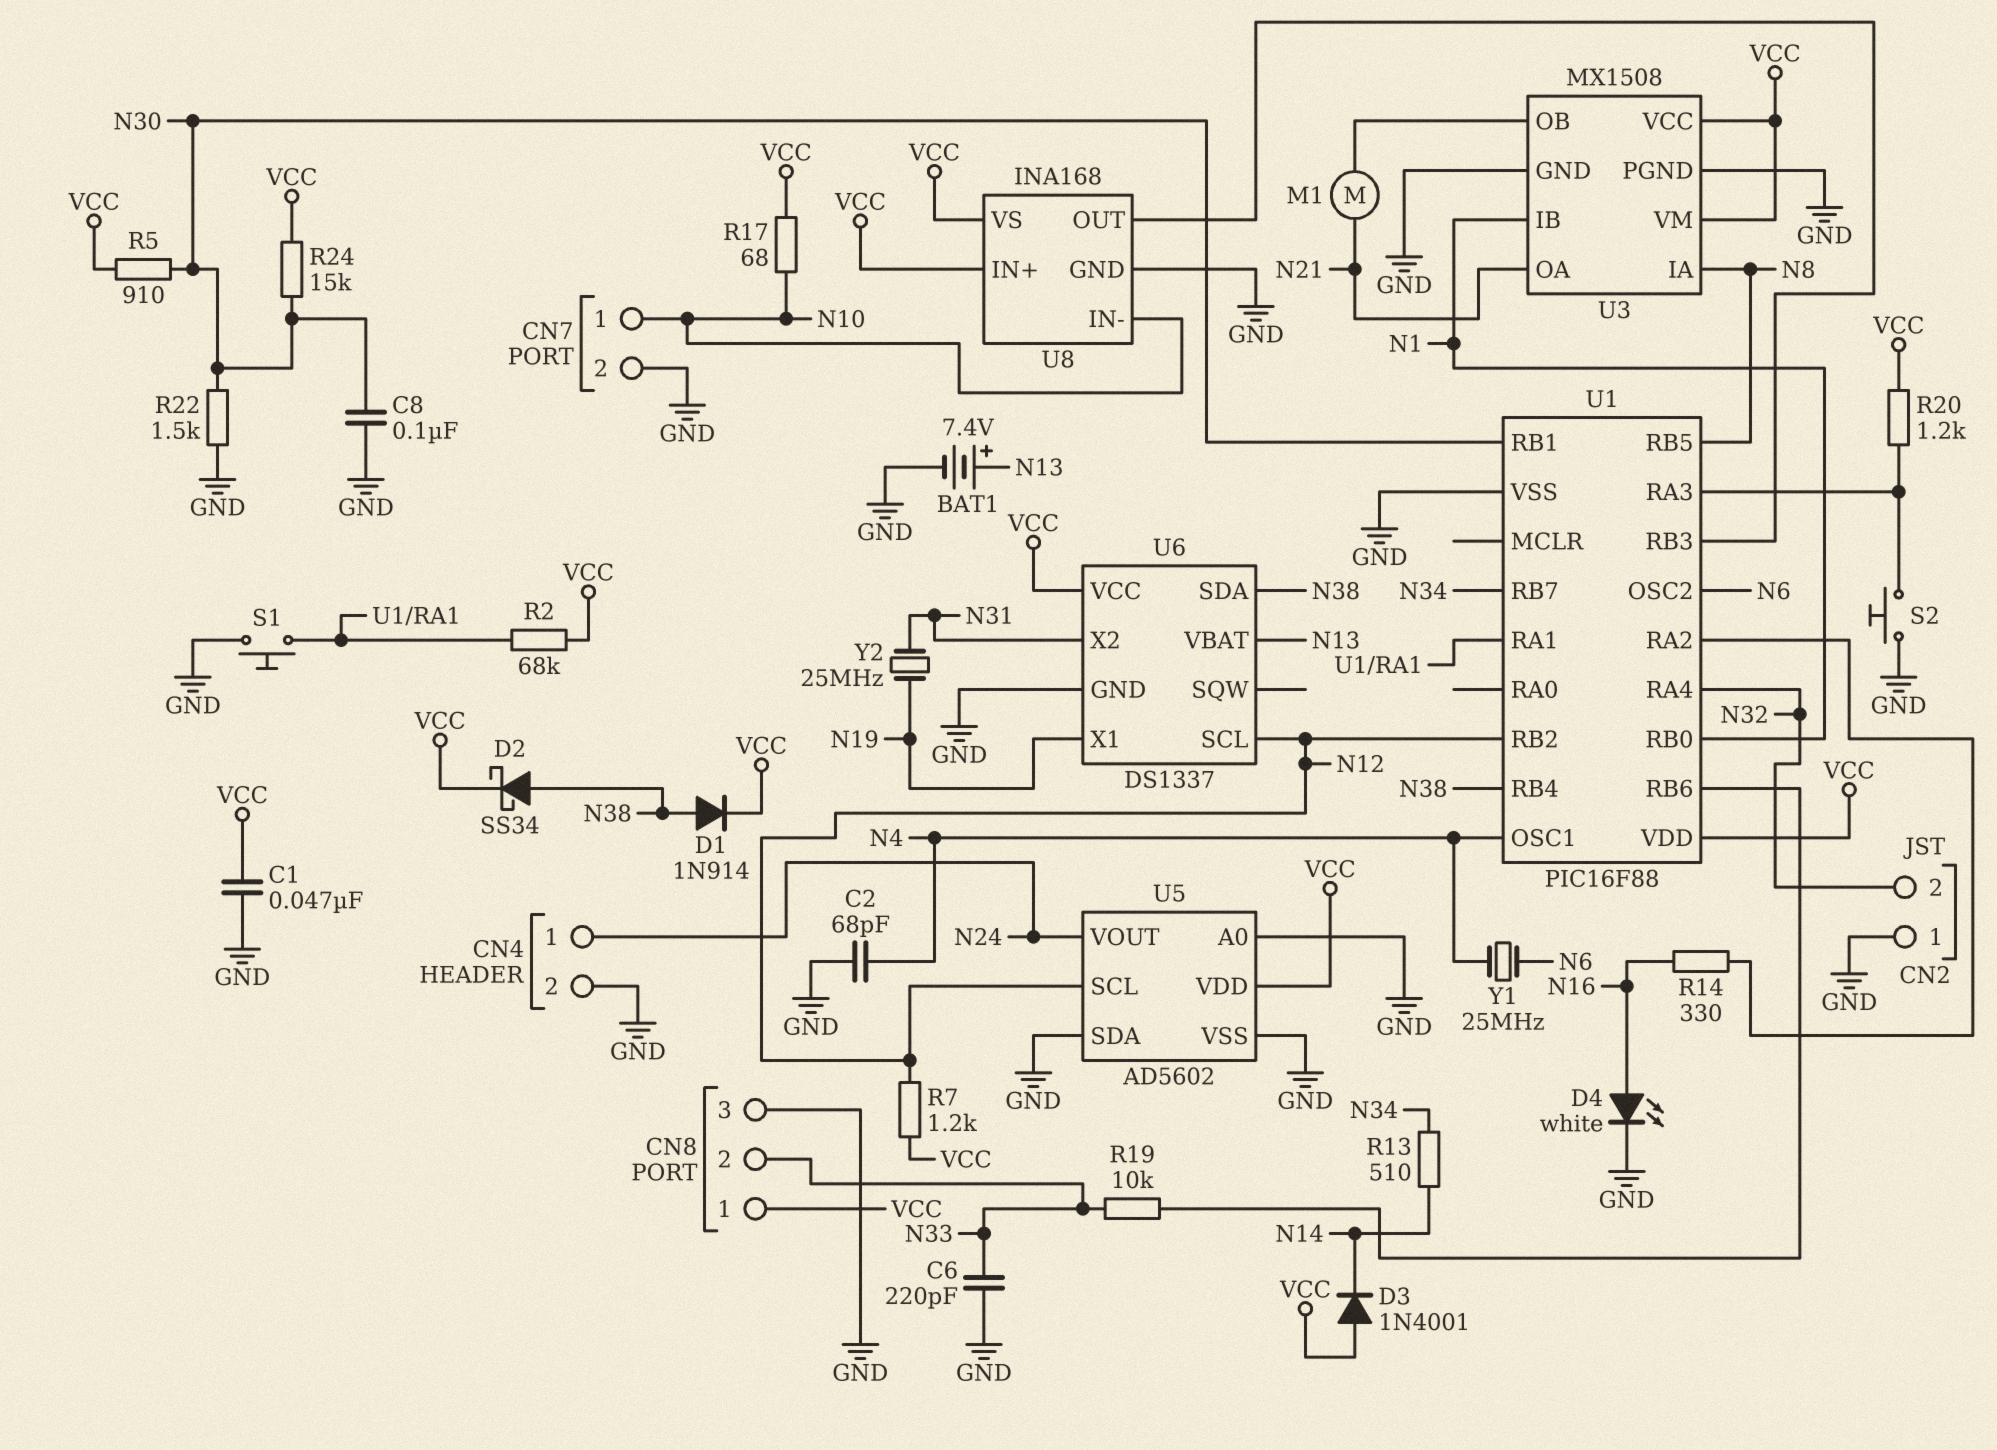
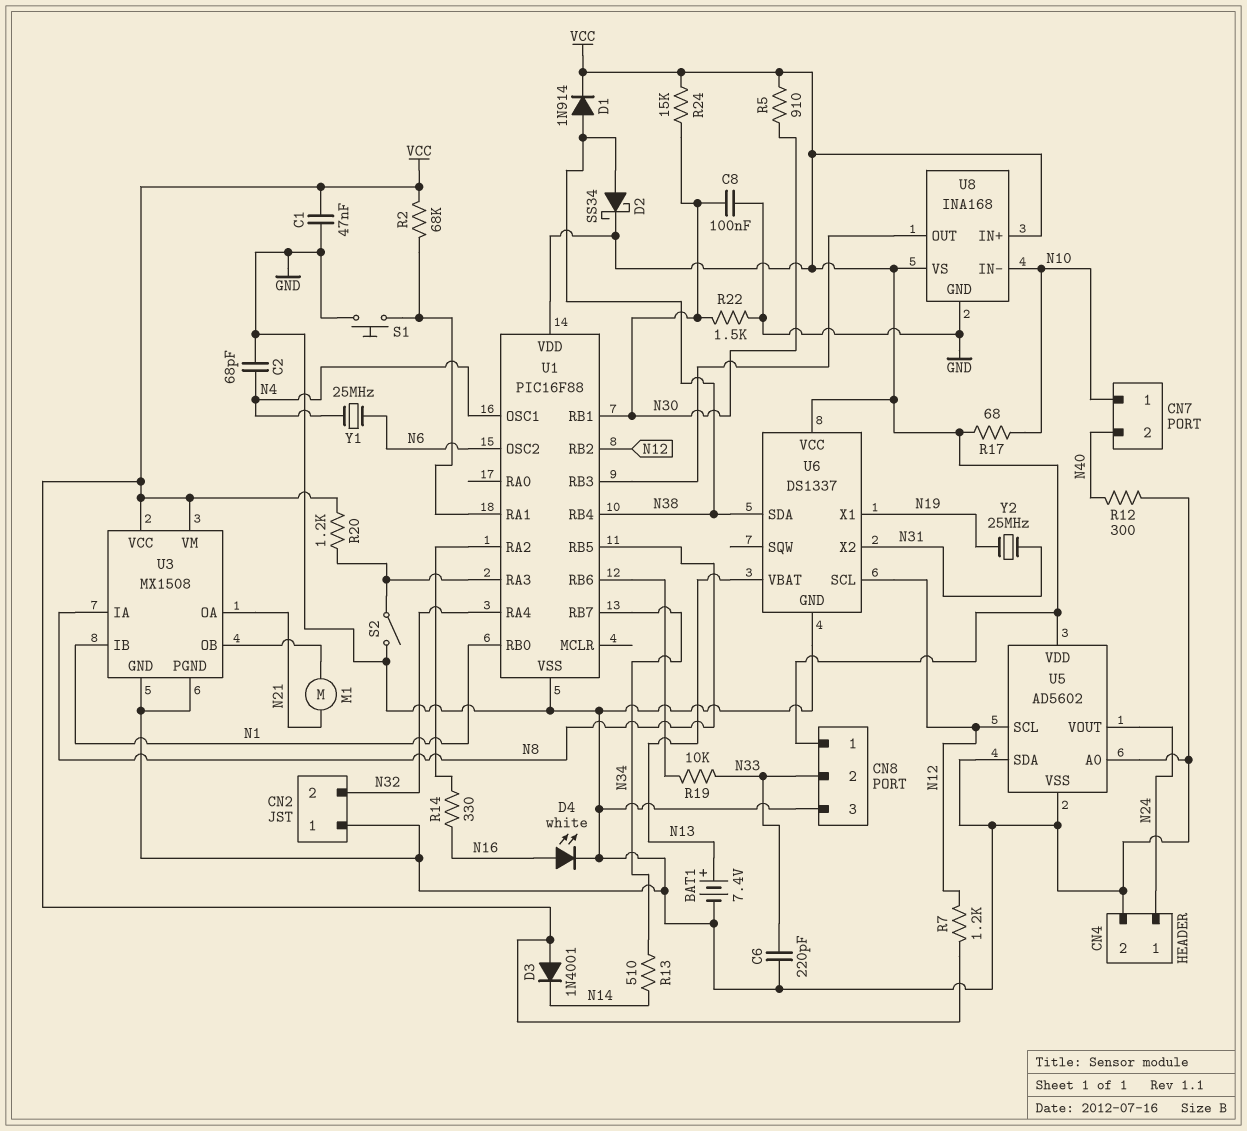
CN7 pin 2: GND -> N40
R12: none -> 300 (GND, N40)
S2: button (GND, U1/RA3) -> switch (GND, U1/RA3)

